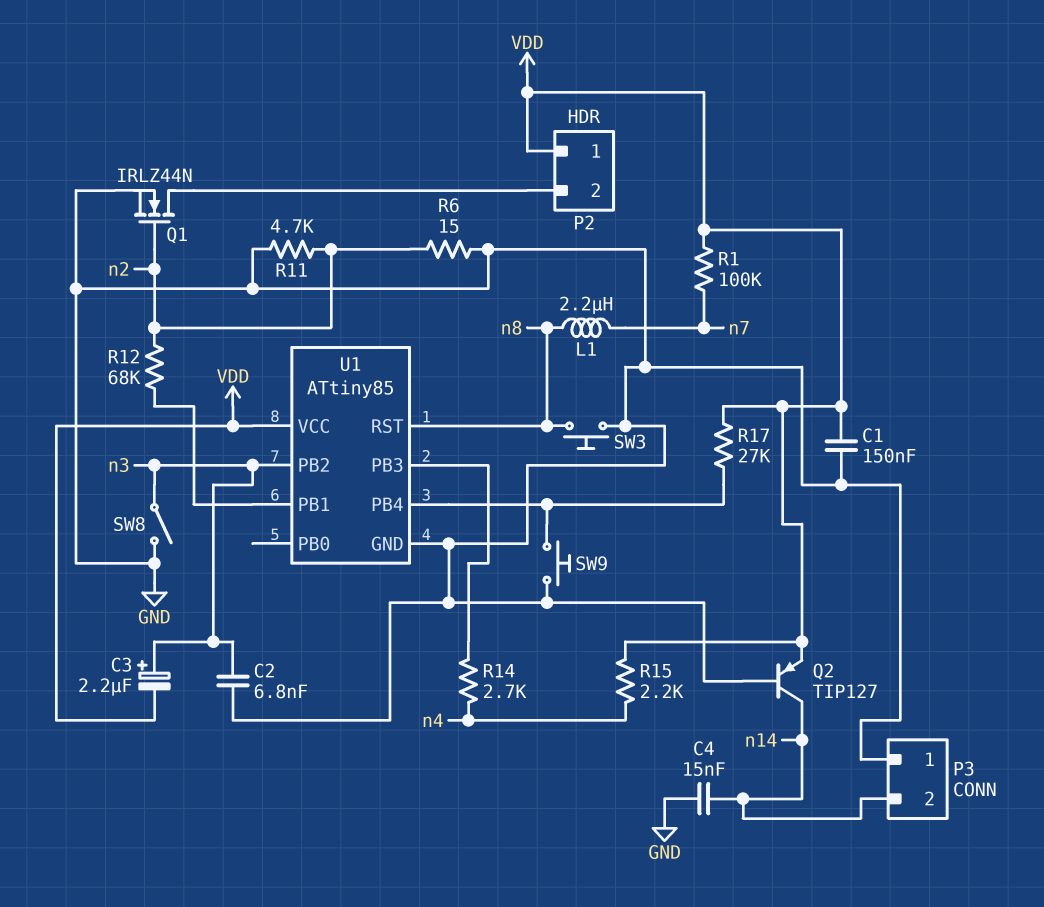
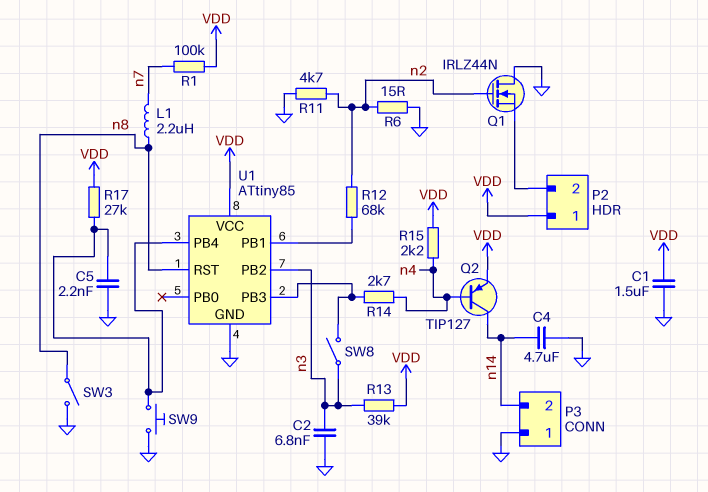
C1: 150nF (GND, VDD) -> 1.5uF (GND, VDD)
C3: 2.2uF (plus n3, minus VDD) -> none
C4: 15nF (GND, n14) -> 4.7uF (GND, n14)
C5: none -> 2.2nF (GND, U1/PB4)
Q1: NMOS IRLZ44N (G n2, D P2/2, S GND) -> NMOS IRLZ44N (G n2, D GND, S P2/2)
Q2: PNP TIP127 (B GND, C n14, E VDD) -> PNP TIP127 (B n4, C n14, E VDD)
R13: none -> 39k (VDD, n3)
SW3: button (GND, n8) -> switch (GND, n8)
SW8: switch (GND, n3) -> switch (U1/PB3, n3)

